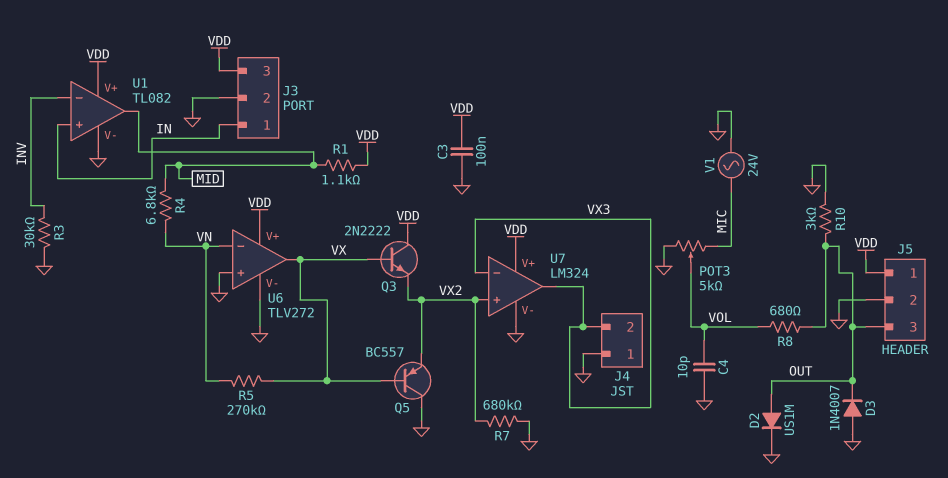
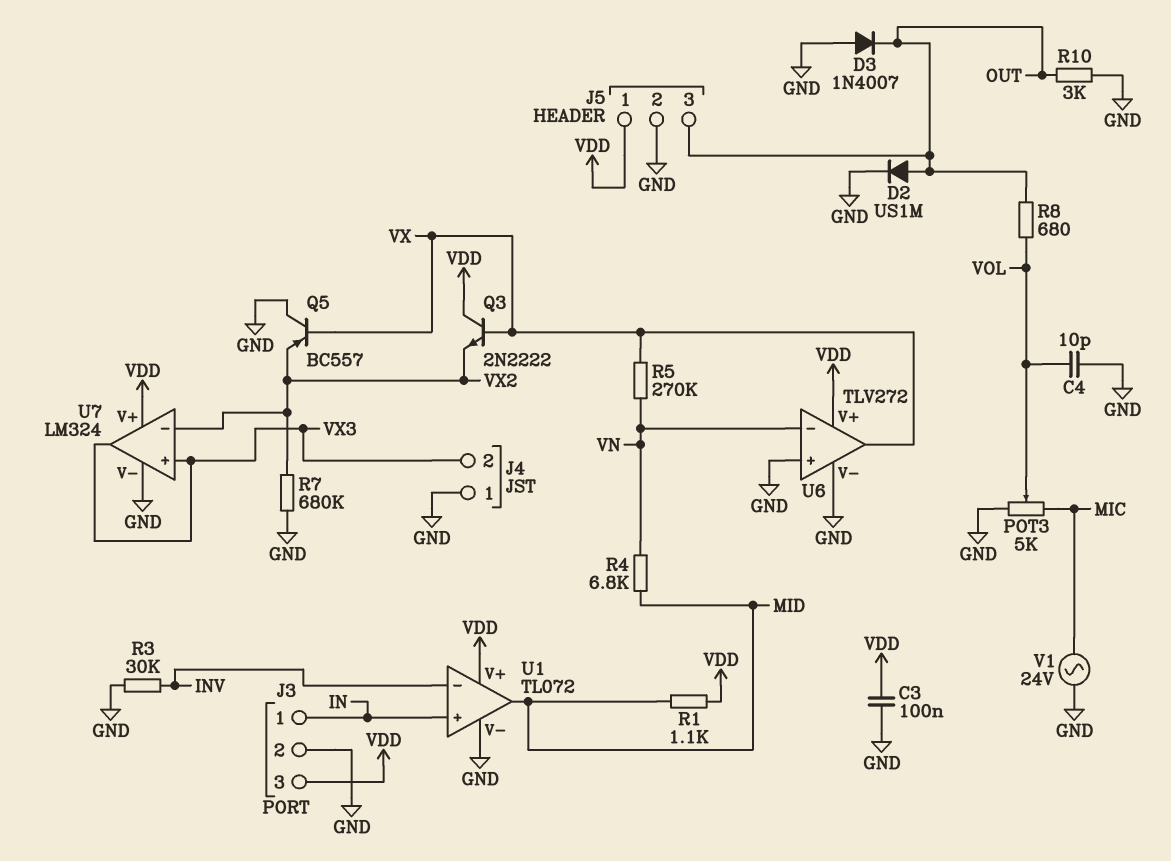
U1: TL082 -> TL072
U7 pin in+: VX2 -> VX3
U7 pin in-: VX3 -> VX2

